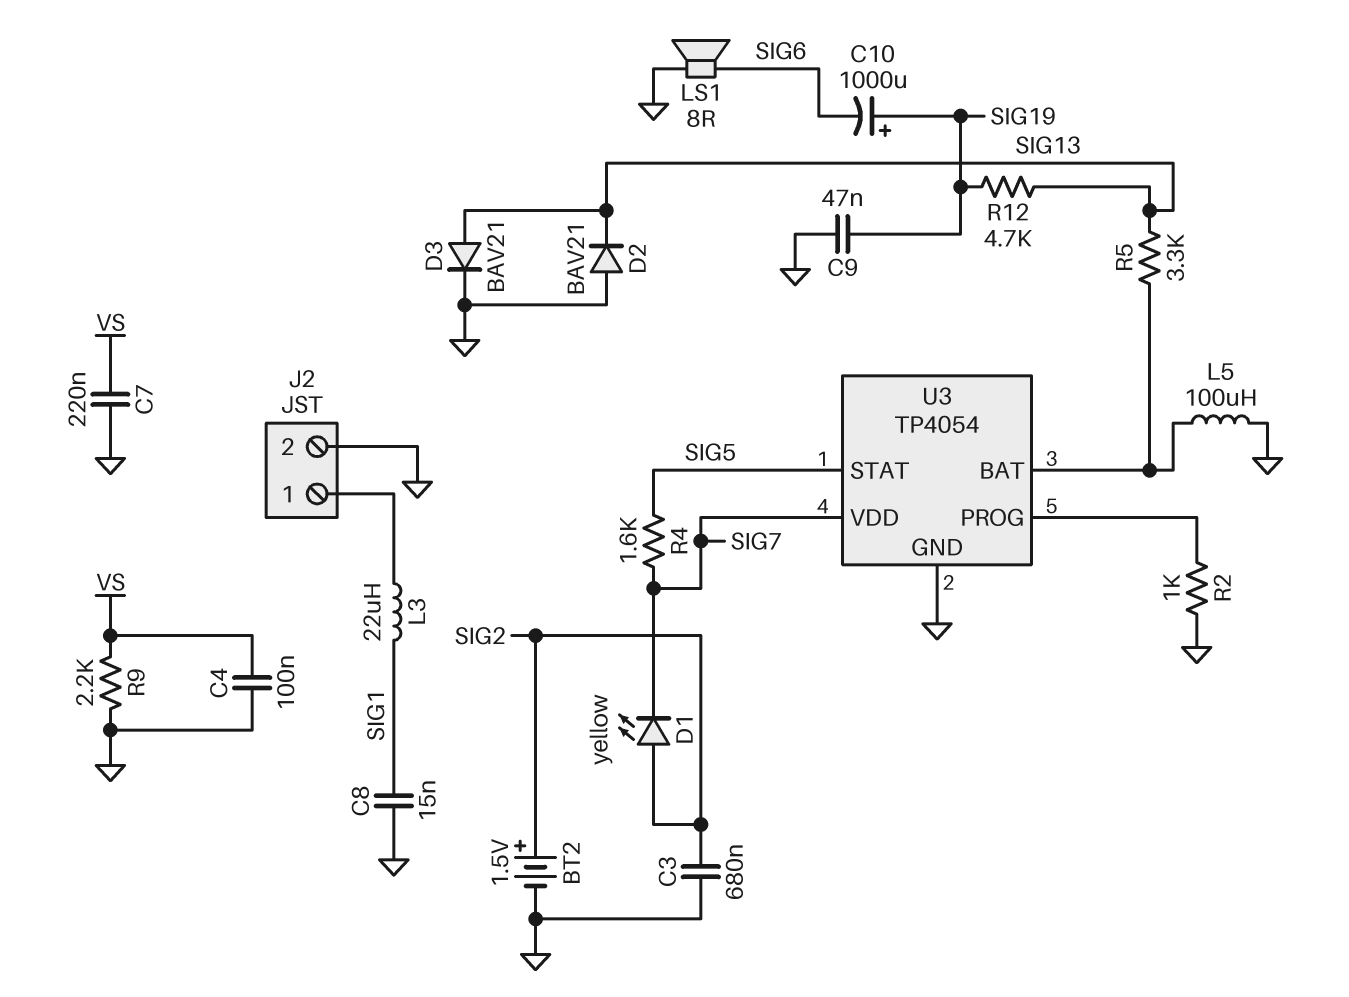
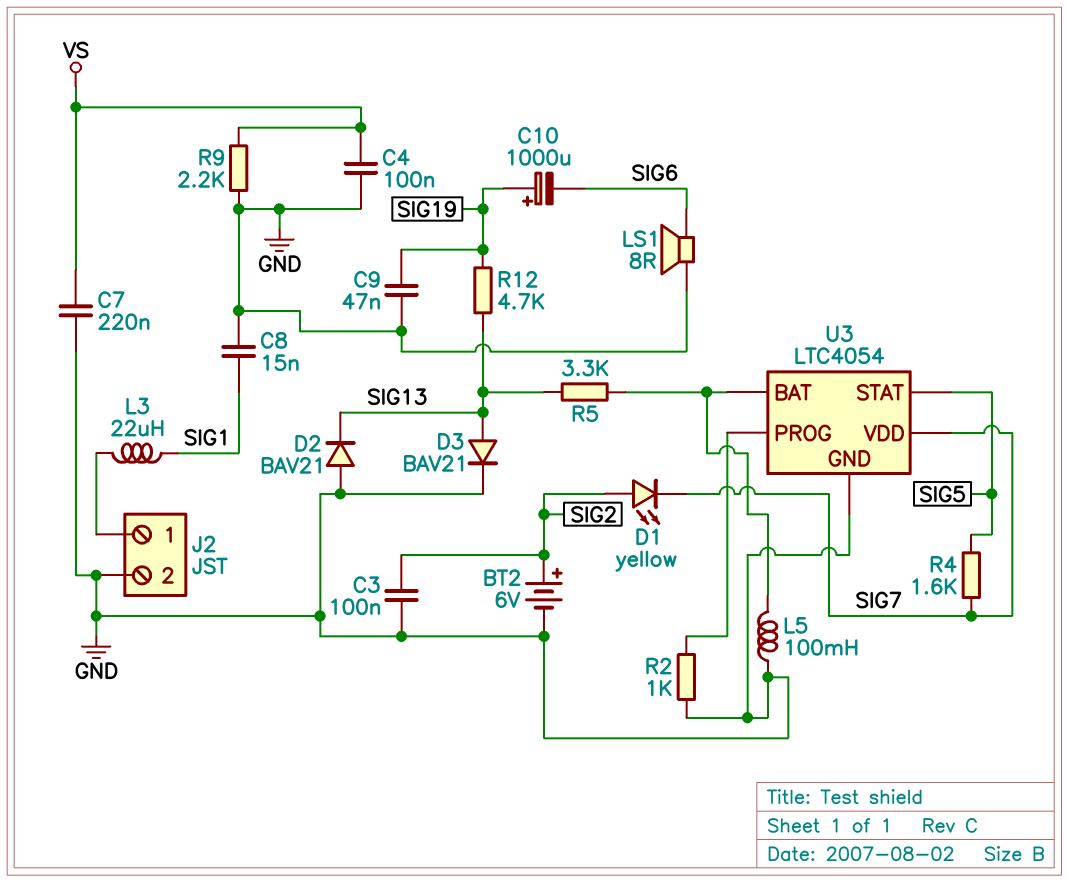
BT2: 1.5V (plus SIG2, minus GND) -> 6V (plus SIG2, minus GND)
C3: 680nF (GND, SIG2) -> 100nF (GND, SIG2)
L5: 100uH (GND, U3/BAT) -> 100mH (GND, U3/BAT)
U3: TP4054 -> LTC4054

